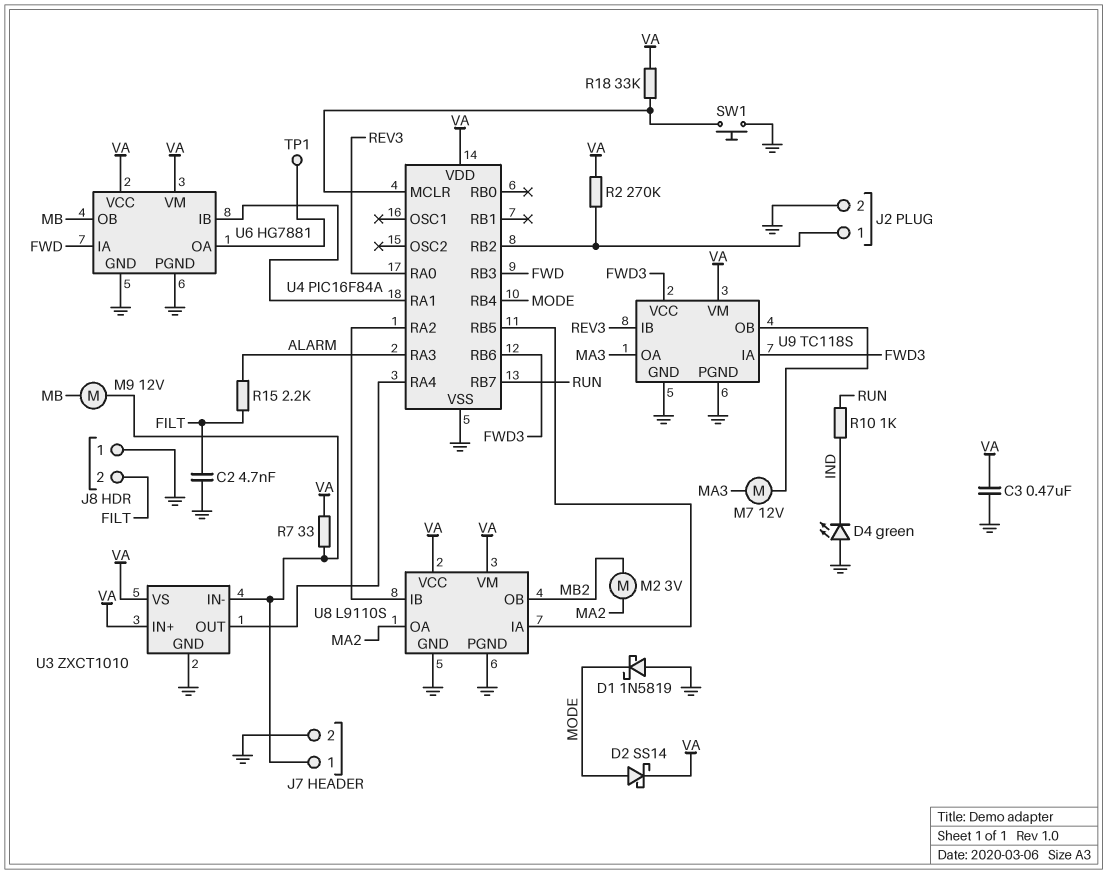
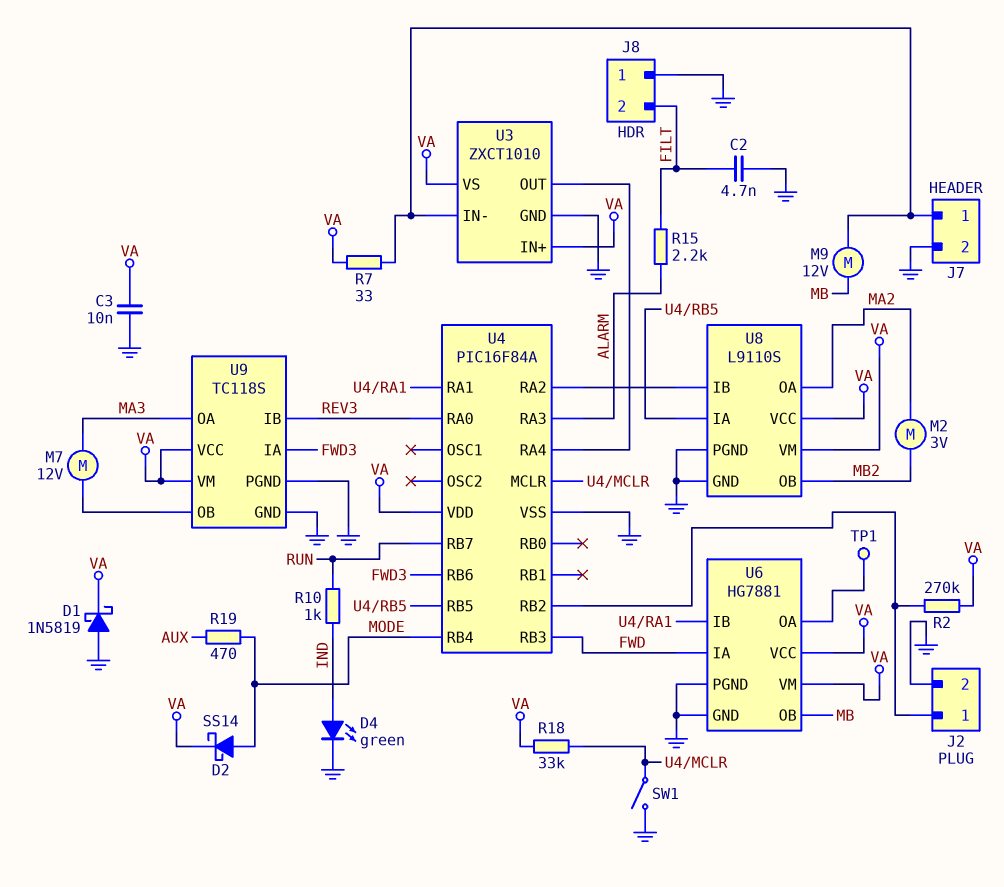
C3: 470nF (GND, VA) -> 10nF (GND, VA)
D1: schottky 1N5819 (A GND, K MODE) -> schottky 1N5819 (A GND, K VA)
D4: LED green (A GND, K IND) -> LED green (A IND, K GND)
R19: none -> 470 (AUX, MODE)
SW1: button (GND, U4/MCLR) -> switch (GND, U4/MCLR)
U9 pin VCC: FWD3 -> VA

